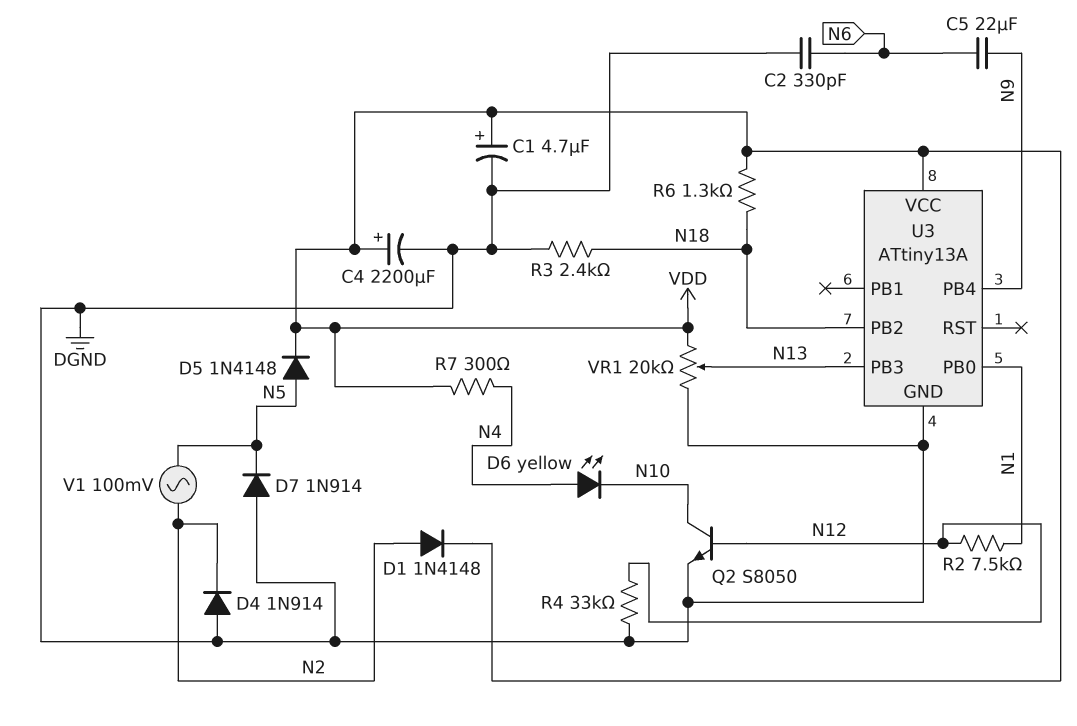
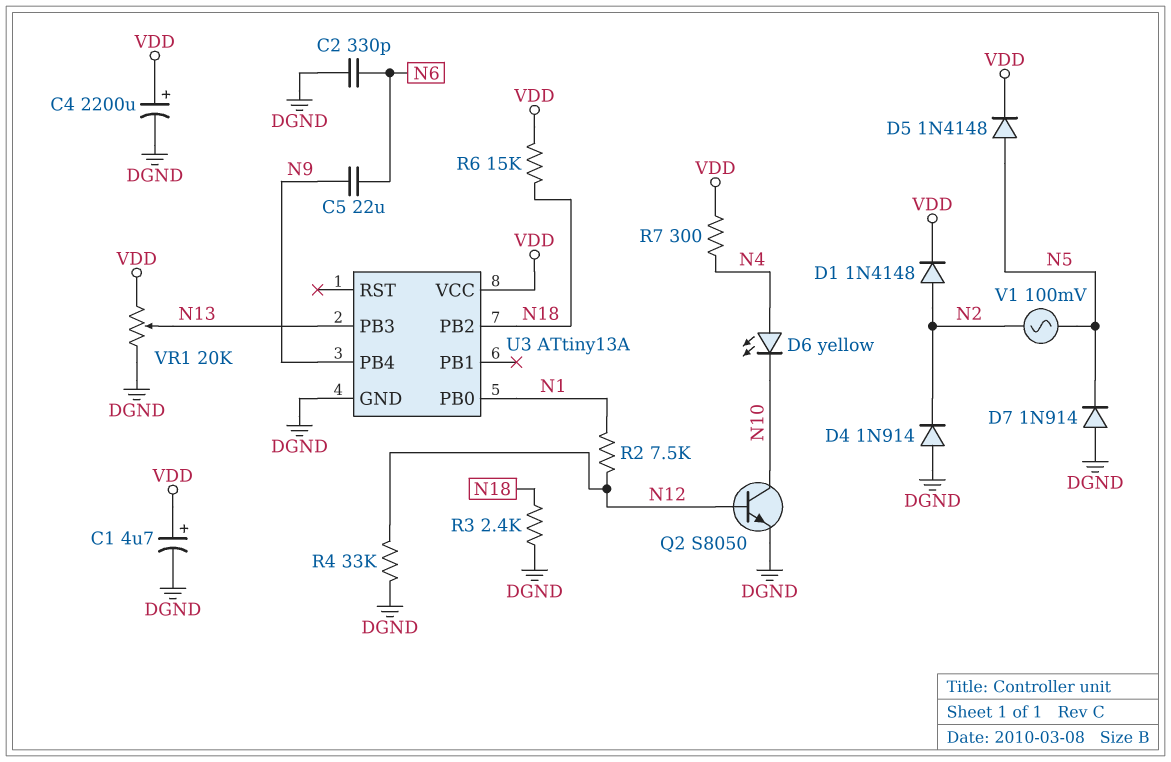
R6: 1.3k (N18, VDD) -> 15k (N18, VDD)

